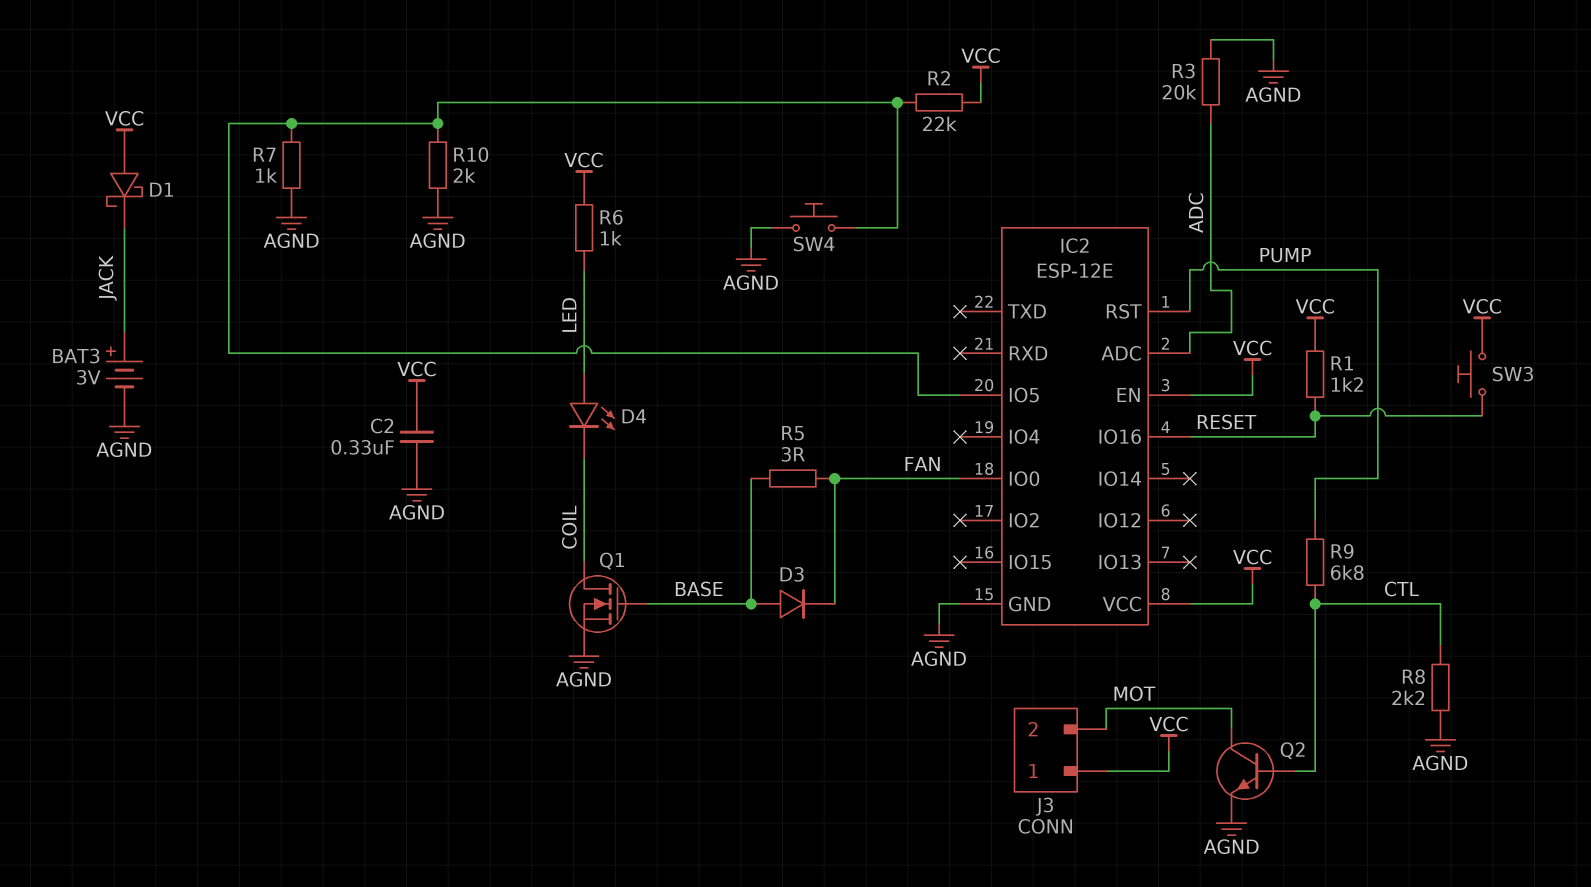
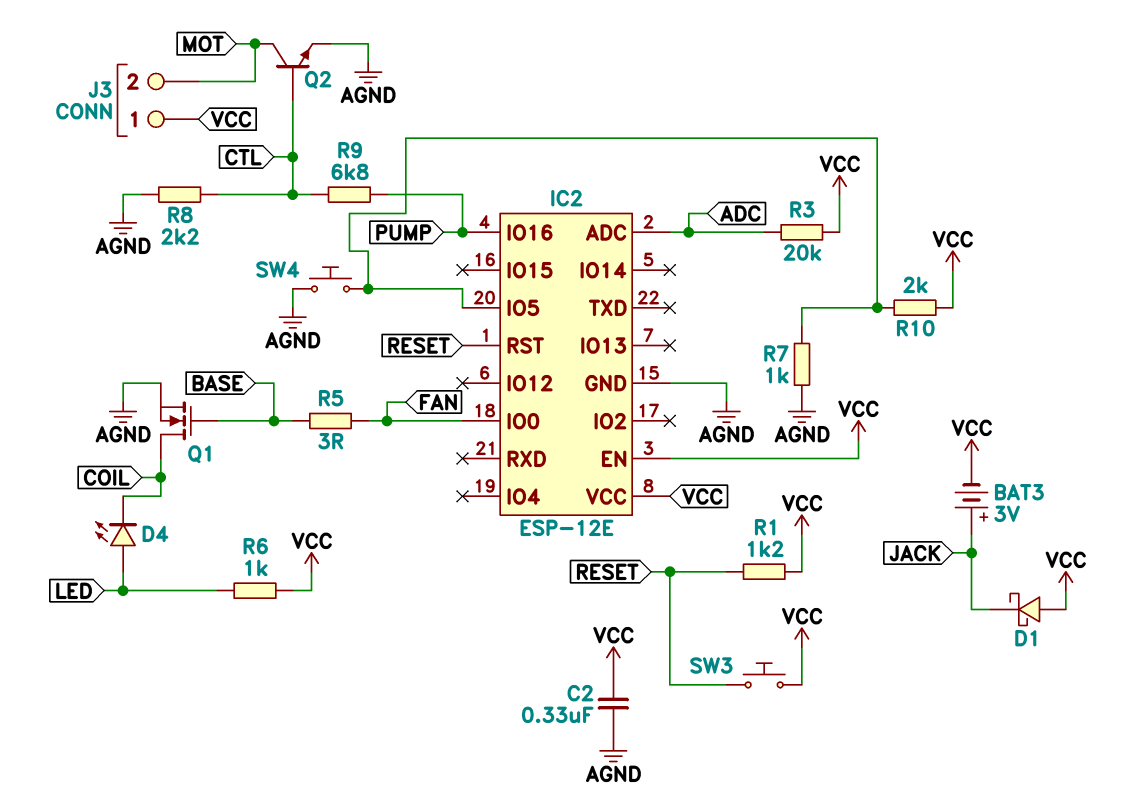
BAT3: 3V (plus JACK, minus AGND) -> 3V (plus JACK, minus VCC)
D3: diode (A BASE, K FAN) -> none
IC2 pin IO16: RESET -> PUMP
IC2 pin RST: PUMP -> RESET
R2: 22k (IC2/IO5, VCC) -> none
R3: 20k (ADC, AGND) -> 20k (ADC, VCC)
R10: 2k (AGND, IC2/IO5) -> 2k (IC2/IO5, VCC)

